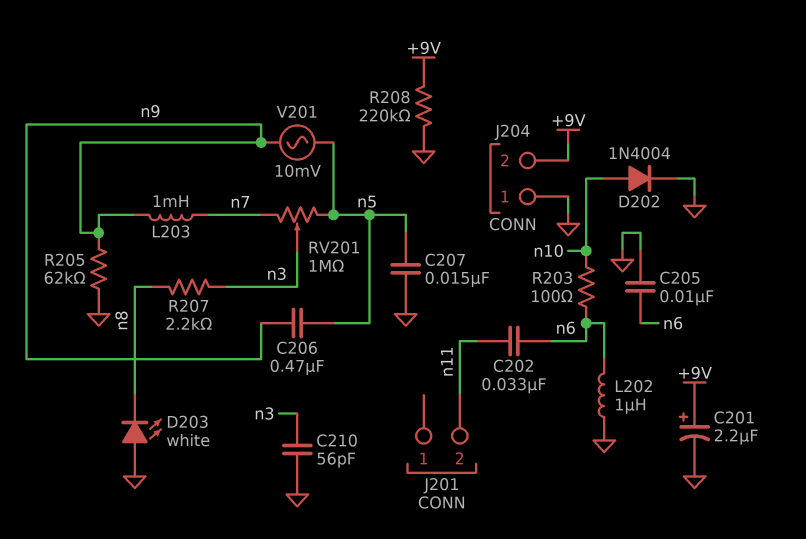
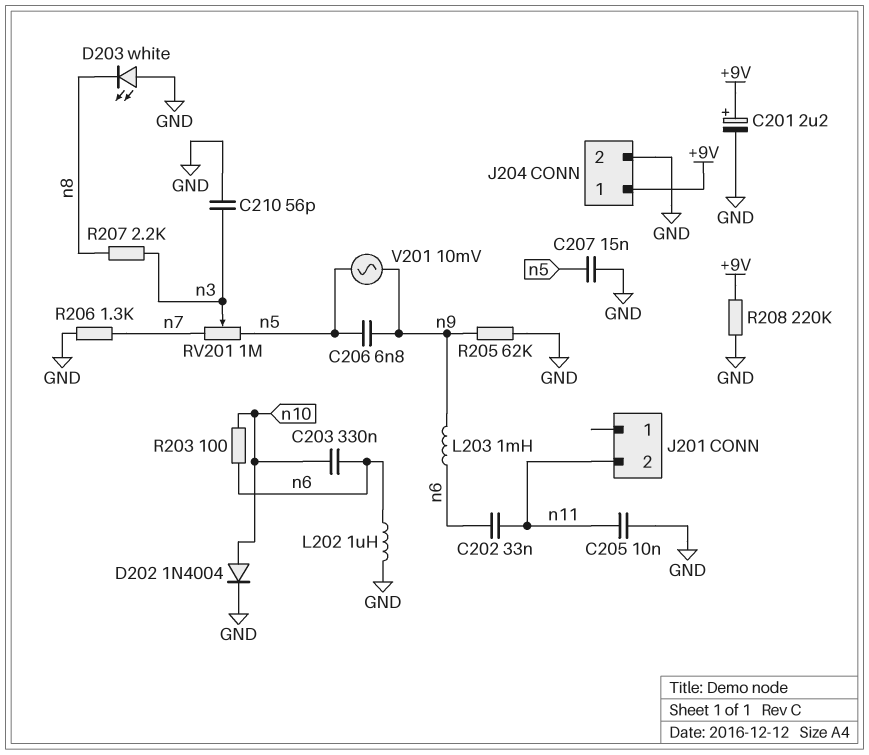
C203: none -> 330nF (n6, n10)
C205: 10nF (GND, n6) -> 10nF (GND, n11)
C206: 470nF (n5, n9) -> 6.8nF (n5, n9)
J204 pin 1: GND -> +9V
J204 pin 2: +9V -> GND
L203: 1mH (n7, n9) -> 1mH (n6, n9)
R206: none -> 1.3k (GND, n7)

